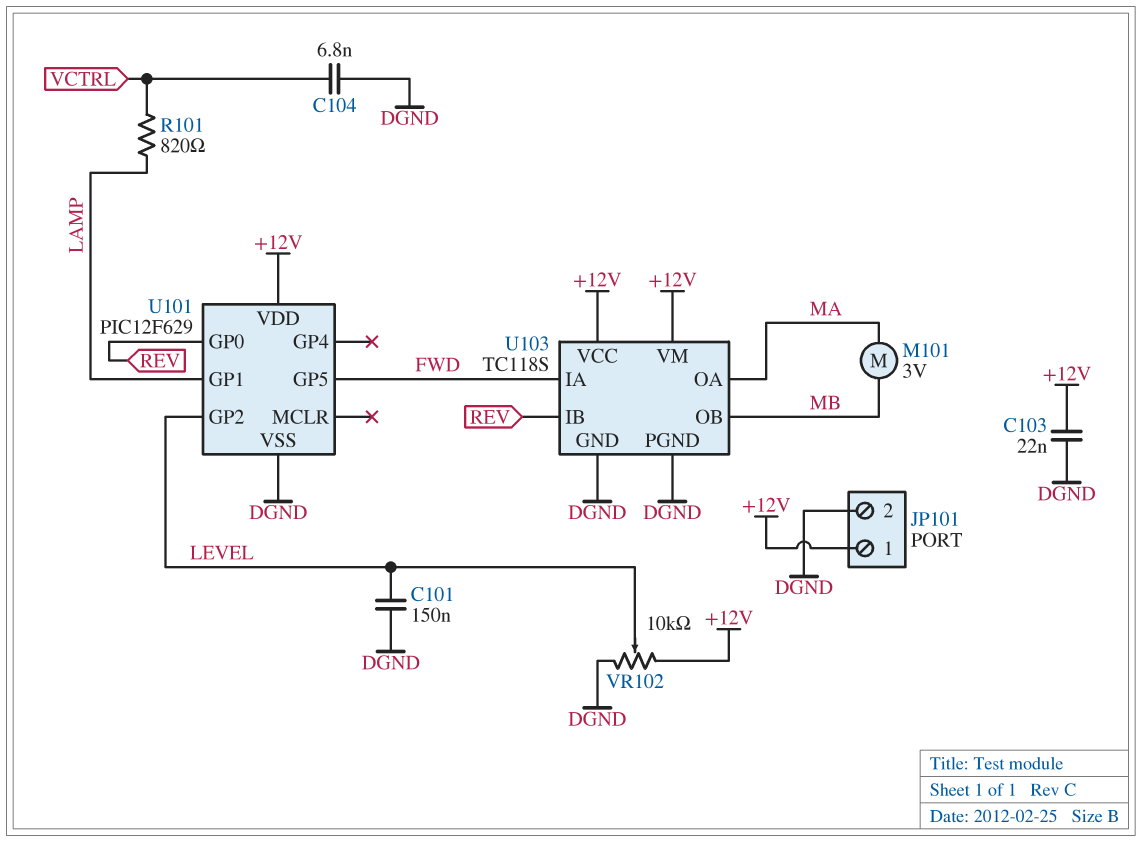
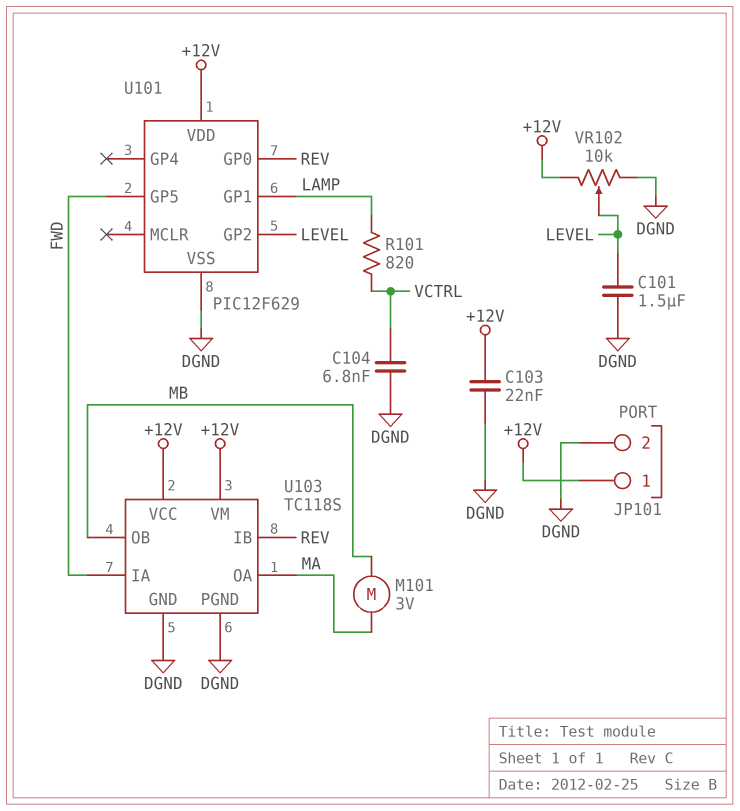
C101: 150nF (DGND, LEVEL) -> 1.5uF (DGND, LEVEL)

